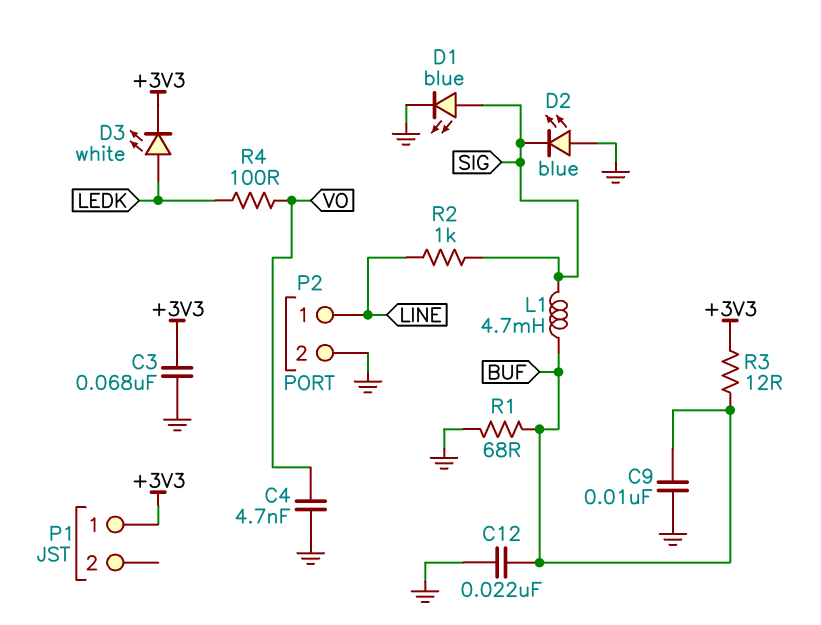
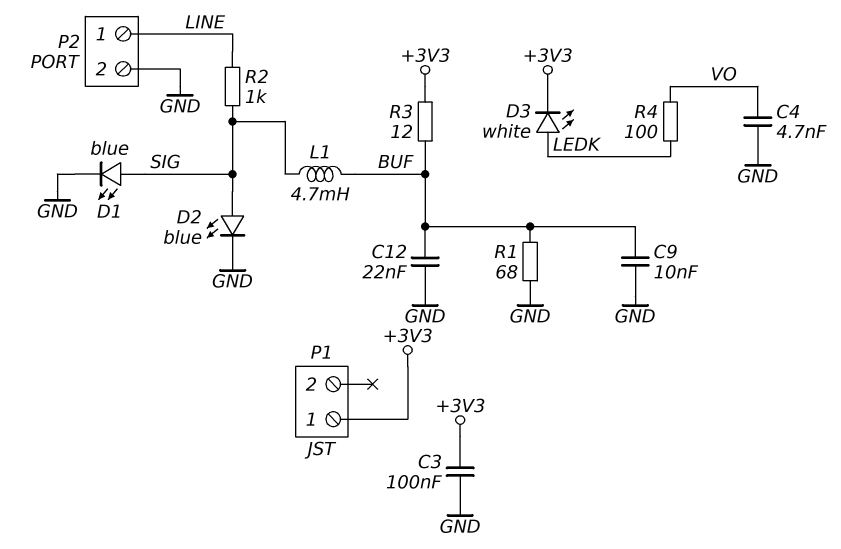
C3: 68nF (+3V3, GND) -> 100nF (+3V3, GND)
D2: LED blue (A GND, K SIG) -> LED blue (A SIG, K GND)

